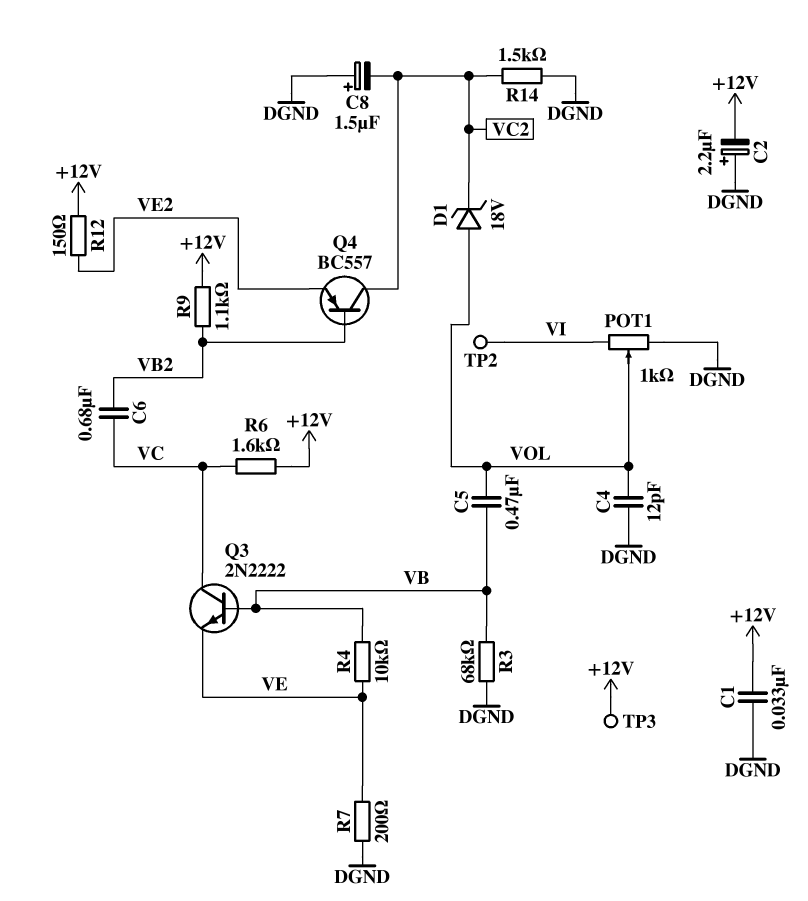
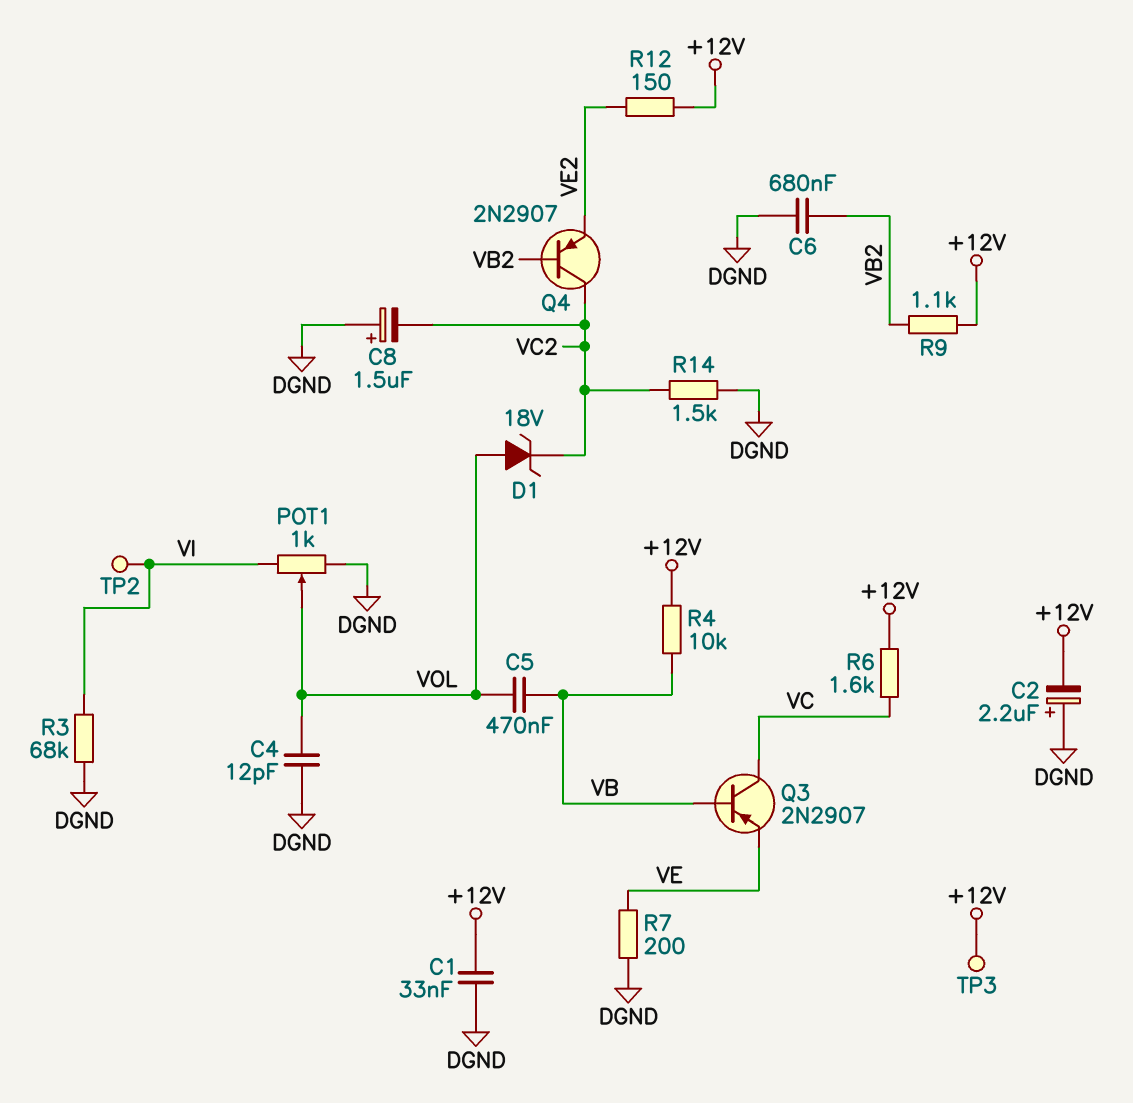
C6: 680nF (VB2, VC) -> 680nF (DGND, VB2)
Q3: NPN 2N2222 (B VB, C VC, E VE) -> PNP 2N2907 (B VB, C VC, E VE)
Q4: PNP BC557 (B VB2, C VC2, E VE2) -> PNP 2N2907 (B VB2, C VC2, E VE2)
R3: 68k (DGND, VB) -> 68k (DGND, VI)
R4: 10k (VB, VE) -> 10k (+12V, VB)

